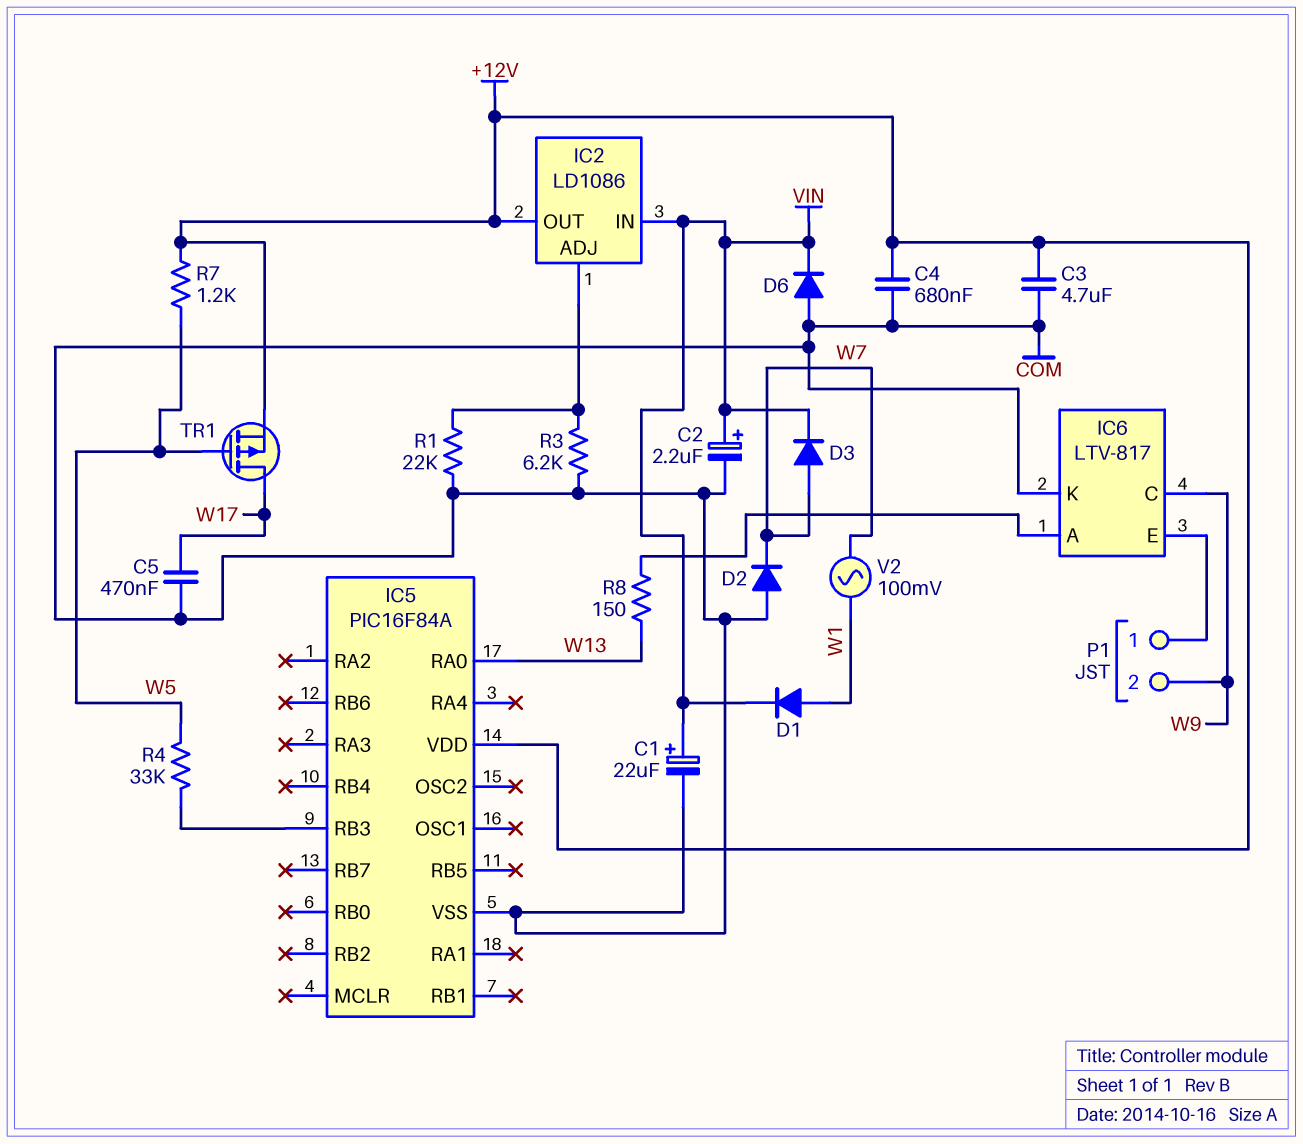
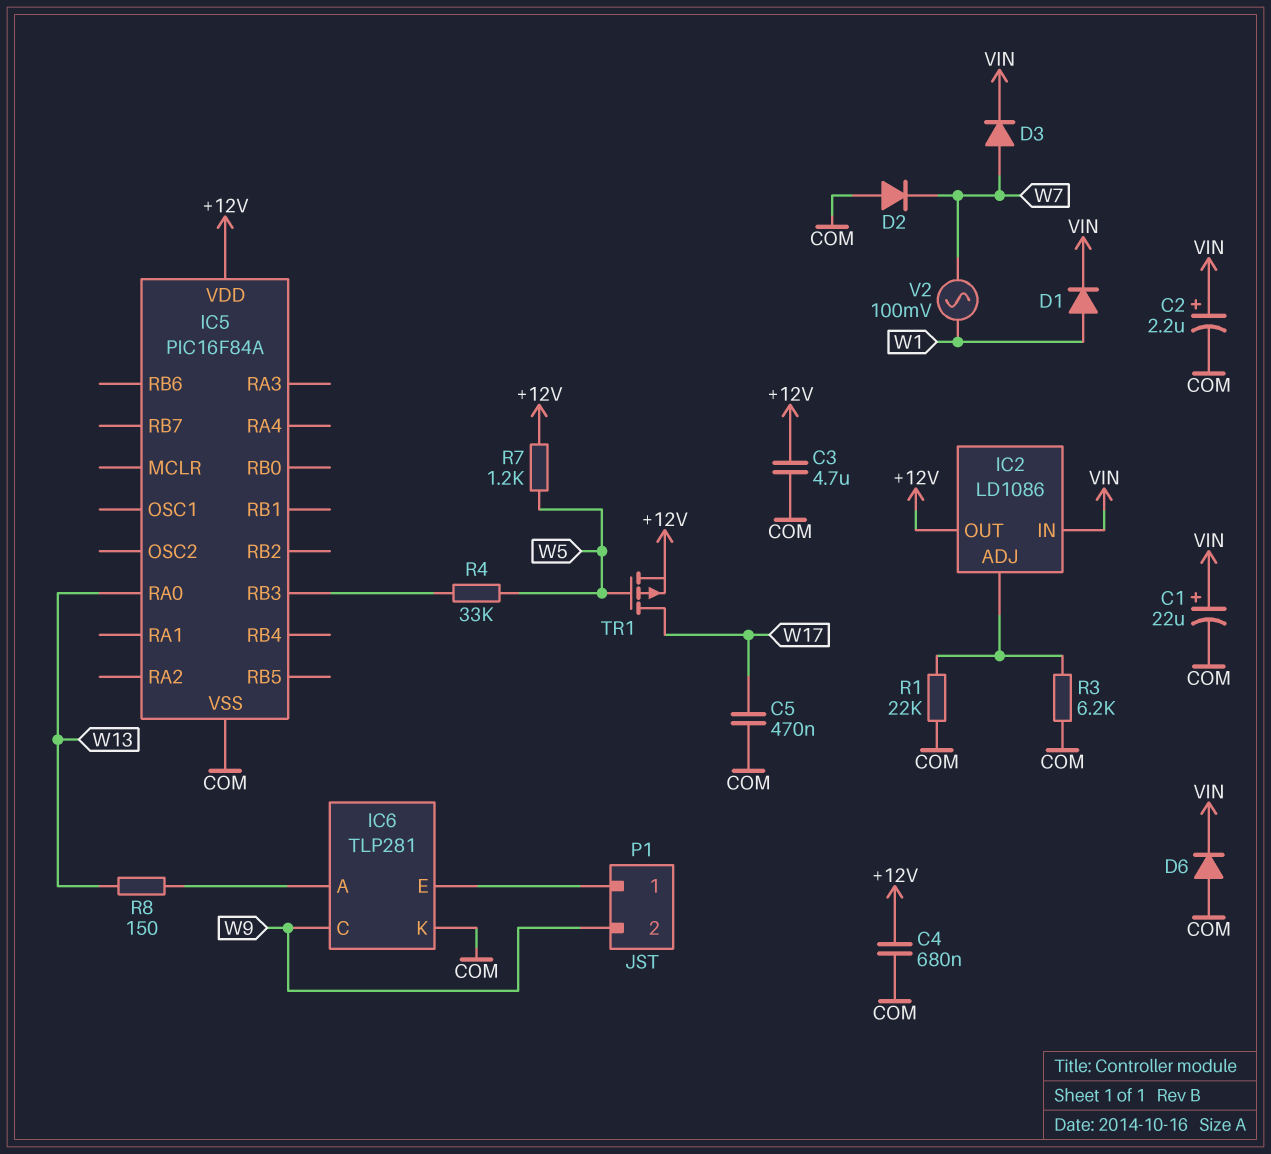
IC6: LTV-817 -> TLP281

